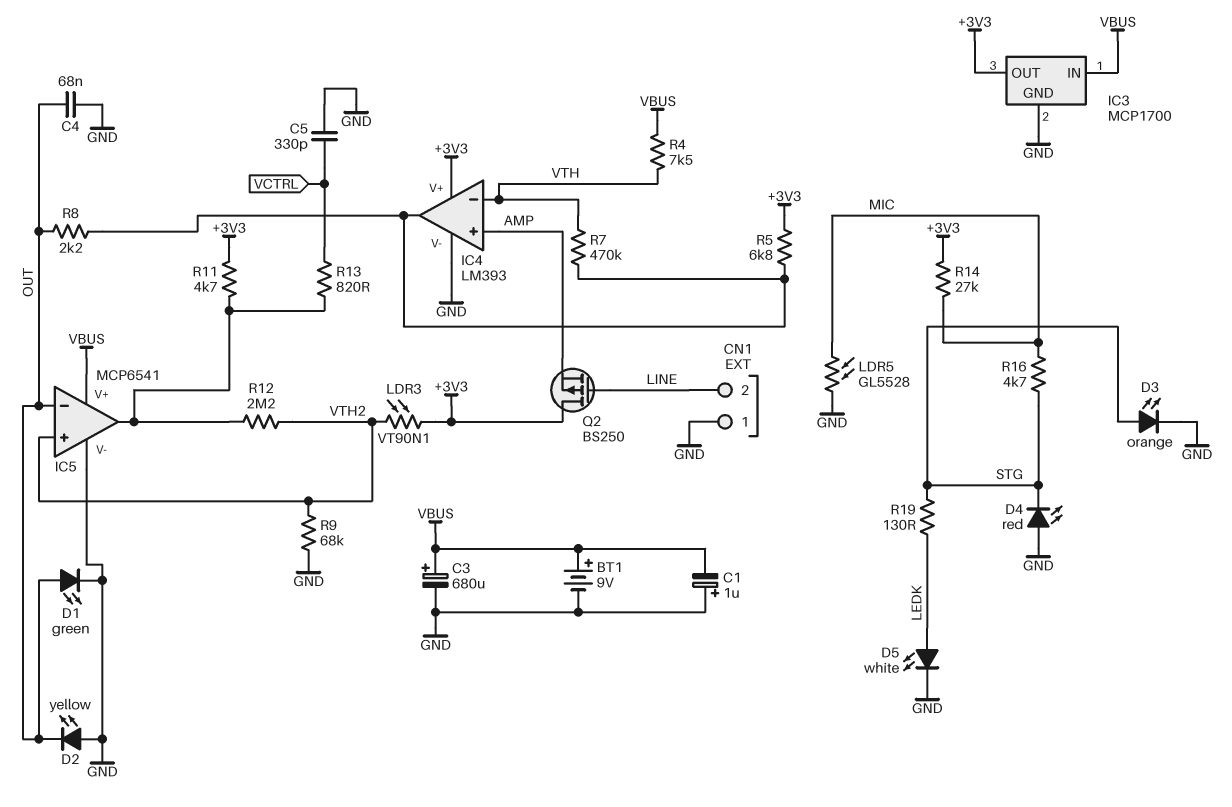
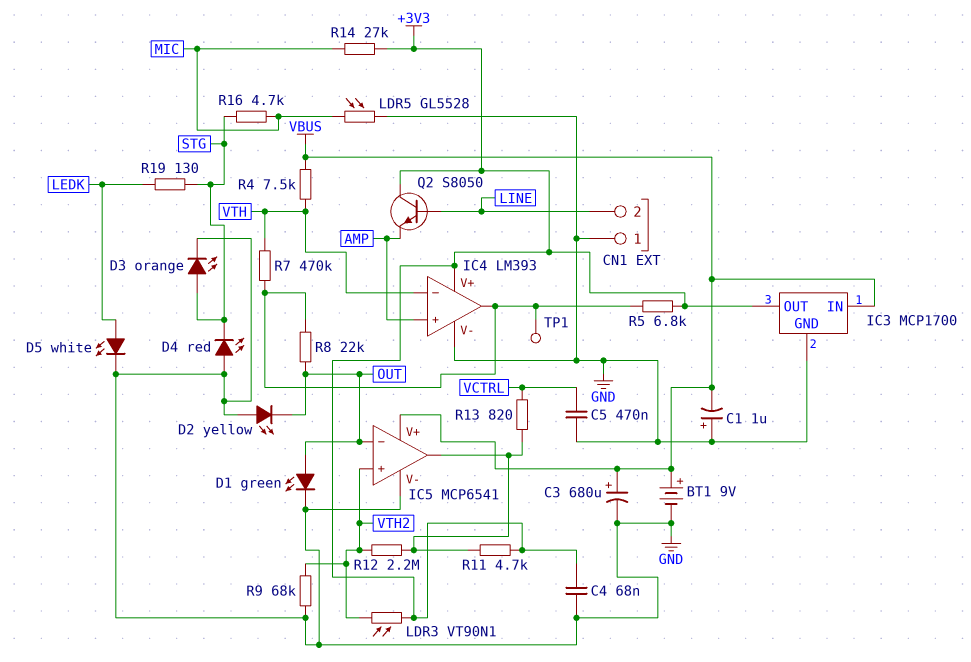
C4: 68nF (GND, OUT) -> 68nF (+3V3, GND)
C5: 330pF (GND, VCTRL) -> 470nF (GND, VCTRL)
Q2: PMOS BS250 (G LINE, D +3V3, S AMP) -> NPN S8050 (B LINE, C +3V3, E AMP)
R8: 2.2k (IC4/out, OUT) -> 22k (IC4/out, OUT)
TP1: none -> test point (IC4/out)

